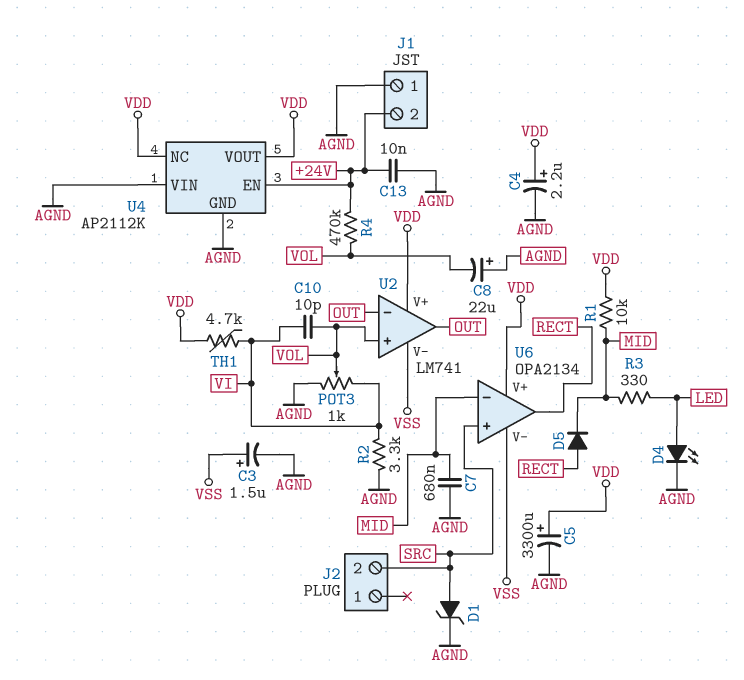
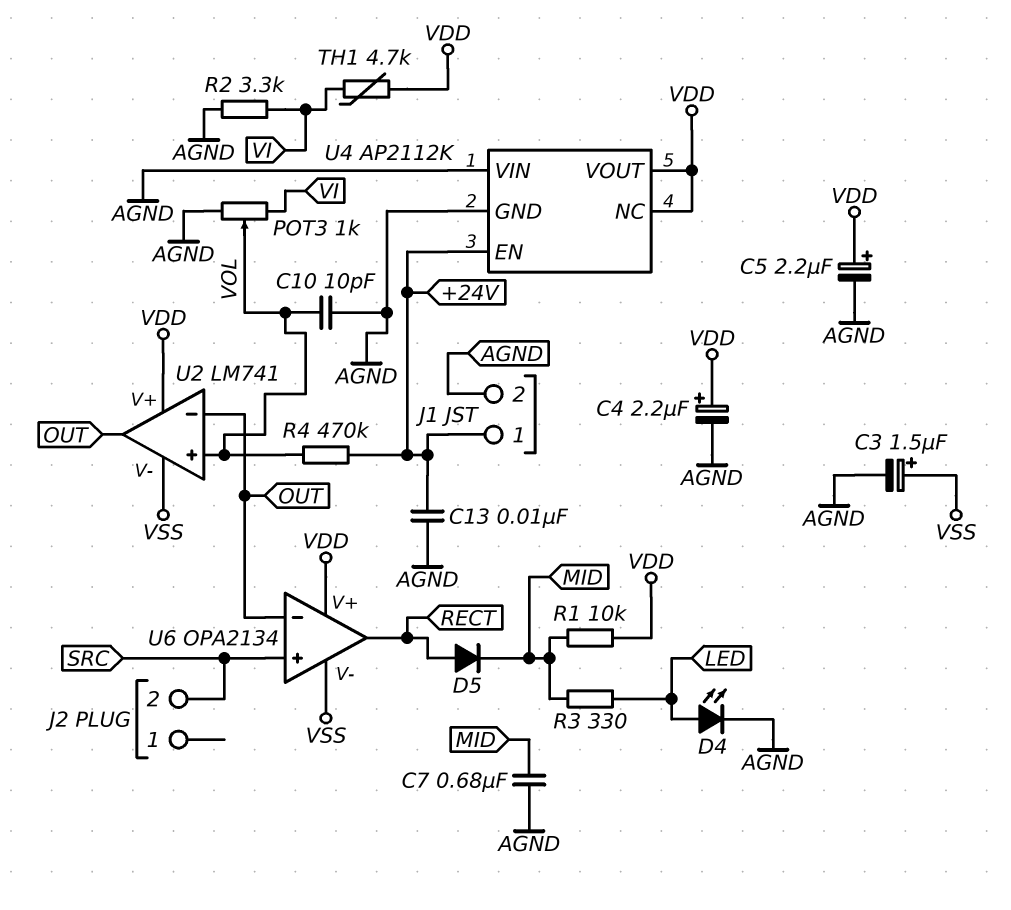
C5: 3300uF (plus VDD, minus AGND) -> 2.2uF (plus VDD, minus AGND)
C8: 22uF (plus AGND, minus VOL) -> none
C10: 10pF (VI, VOL) -> 10pF (AGND, VOL)
D1: zener (A SRC, K AGND) -> none
J1 pin 1: AGND -> +24V
J1 pin 2: +24V -> AGND
U6 pin in-: MID -> OUT

